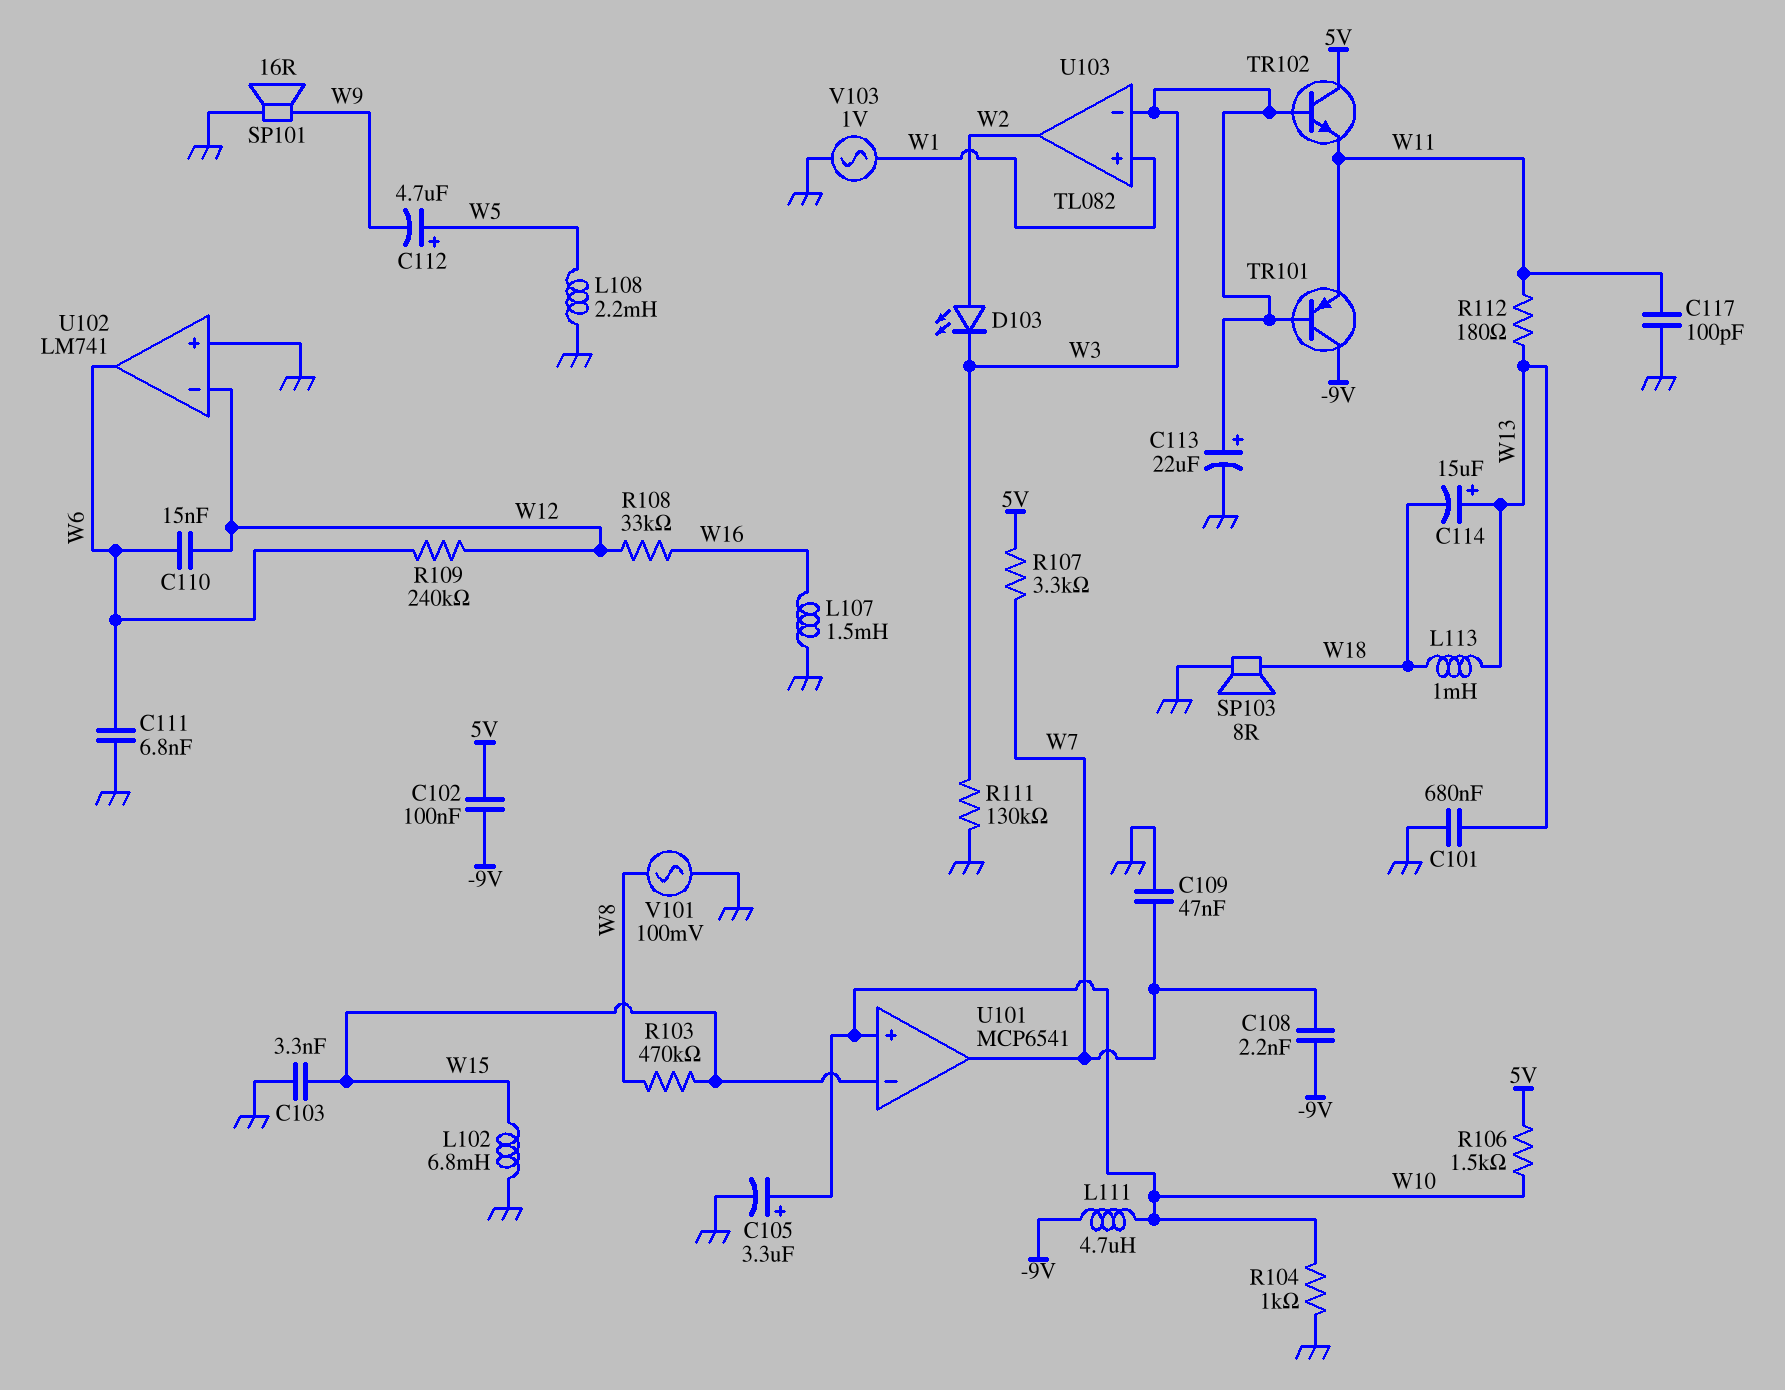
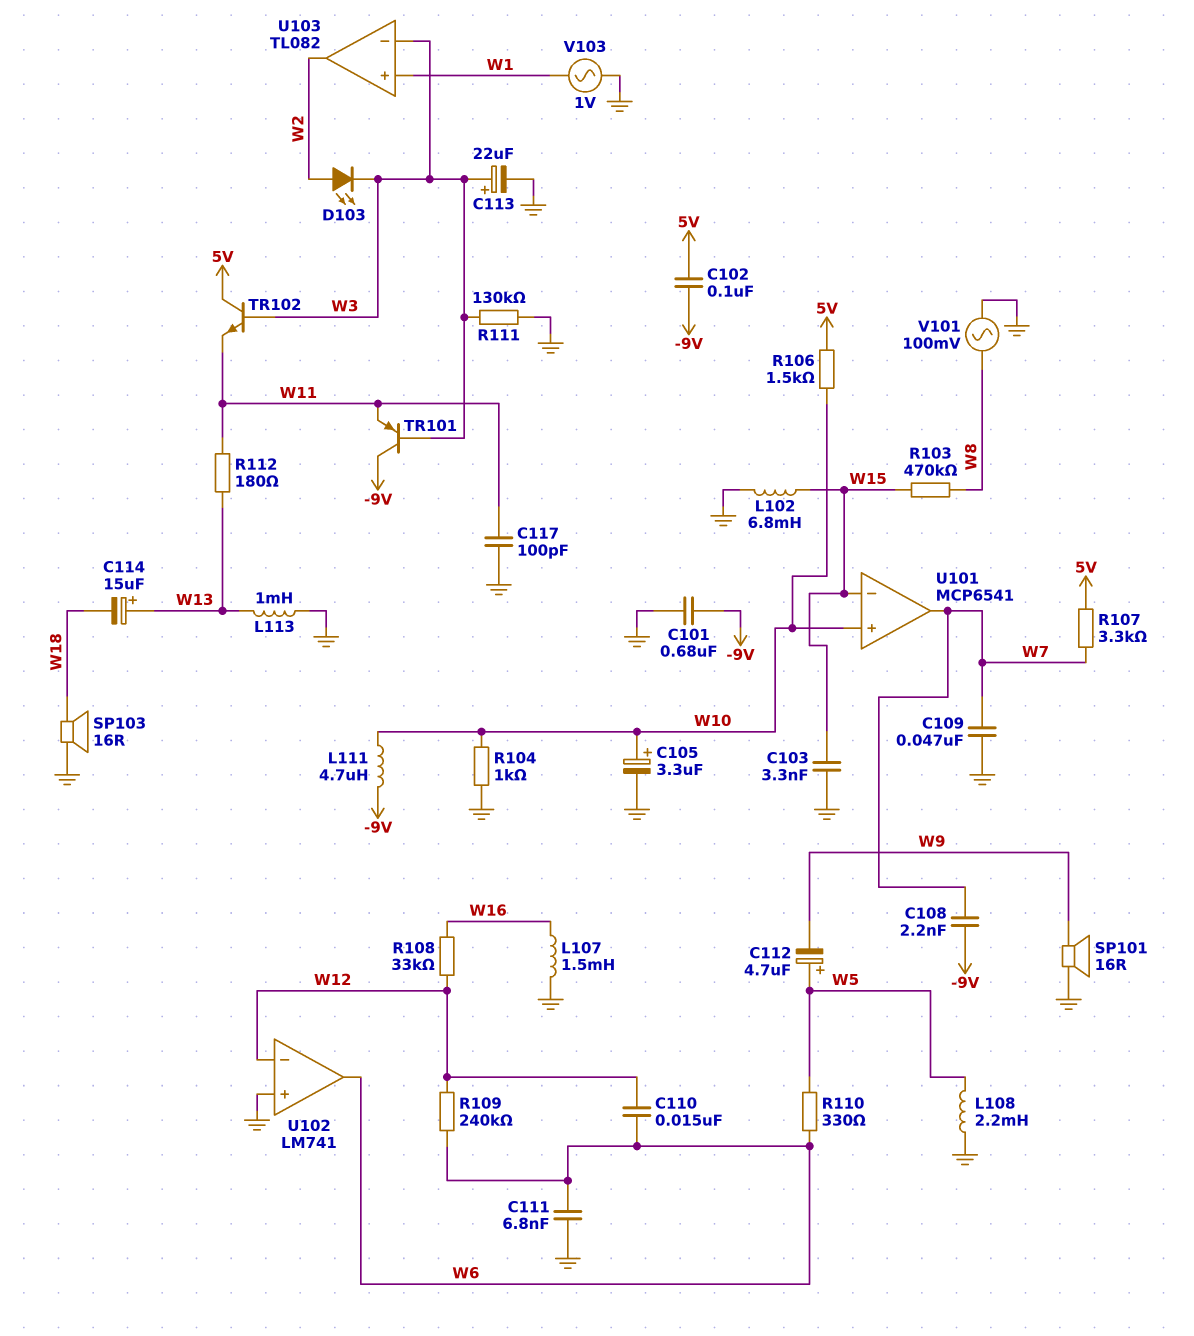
C101: 680nF (GND, W13) -> 680nF (-9V, GND)
L113: 1mH (W13, W18) -> 1mH (GND, W13)
R110: none -> 330 (W5, W6)
SP103: speaker 8R (GND, W18) -> speaker 16R (GND, W18)

